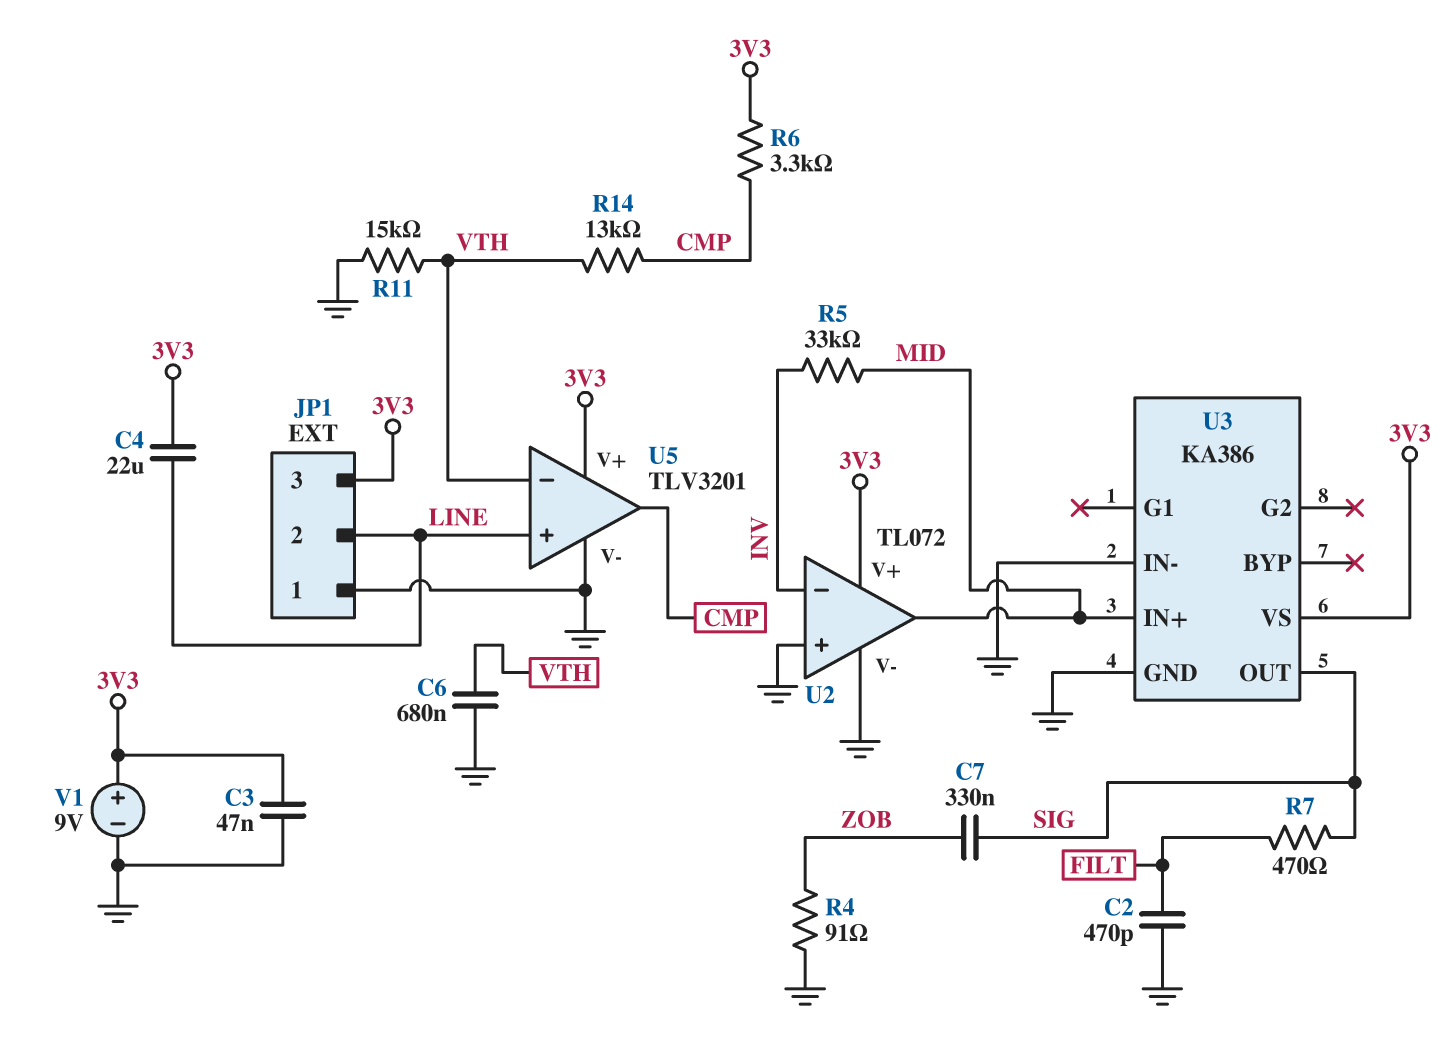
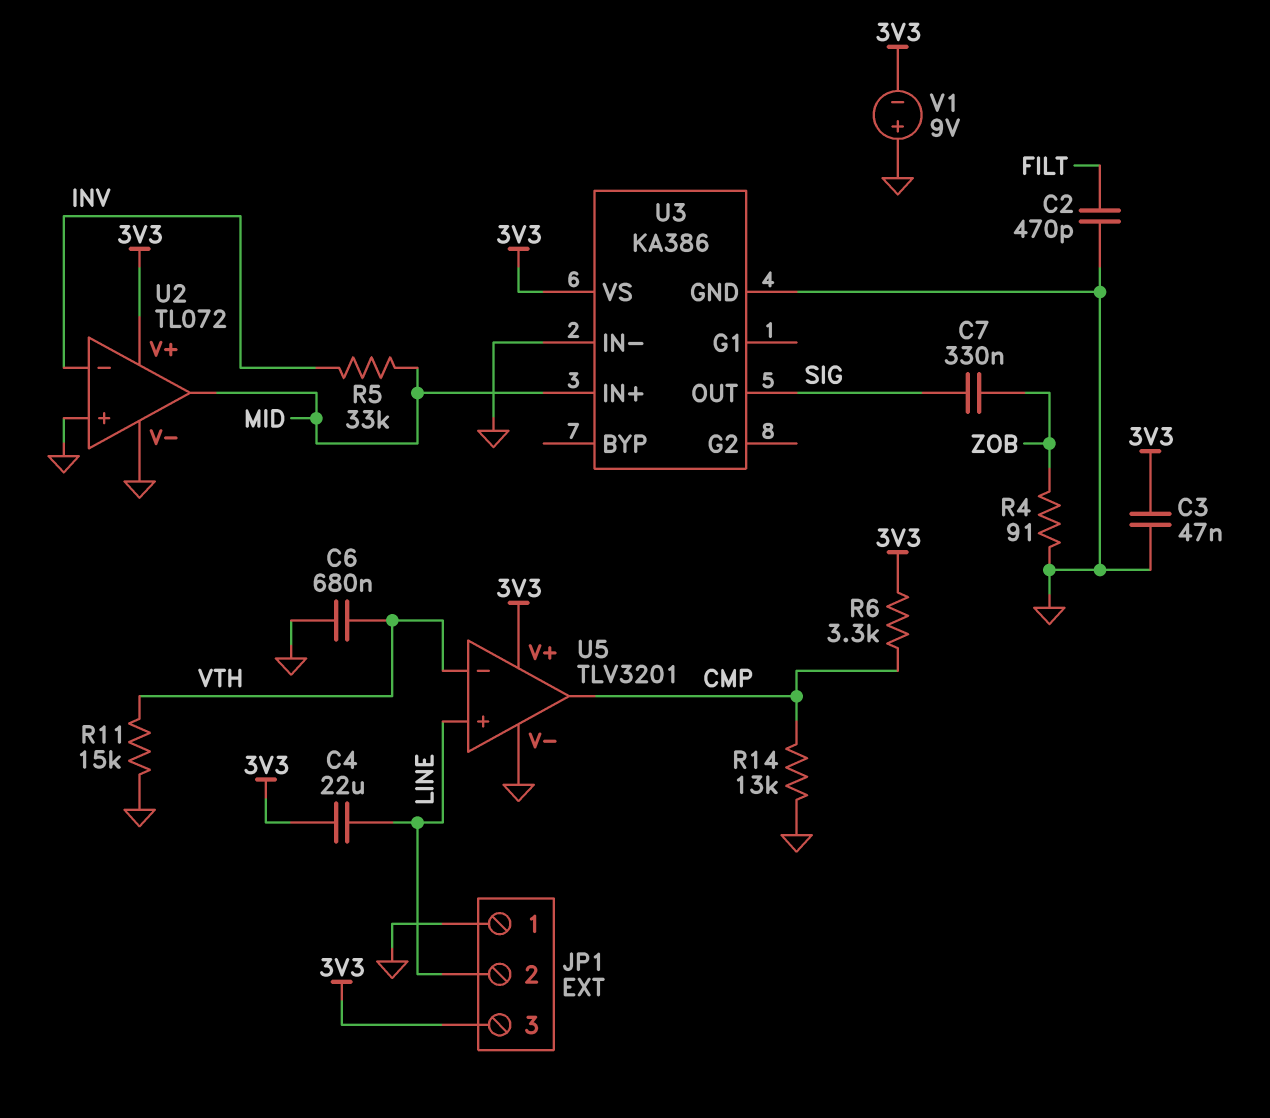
R7: 470 (FILT, SIG) -> none
R14: 13k (CMP, VTH) -> 13k (CMP, GND)
V1: 9V (plus 3V3, minus GND) -> 9V (plus GND, minus 3V3)

